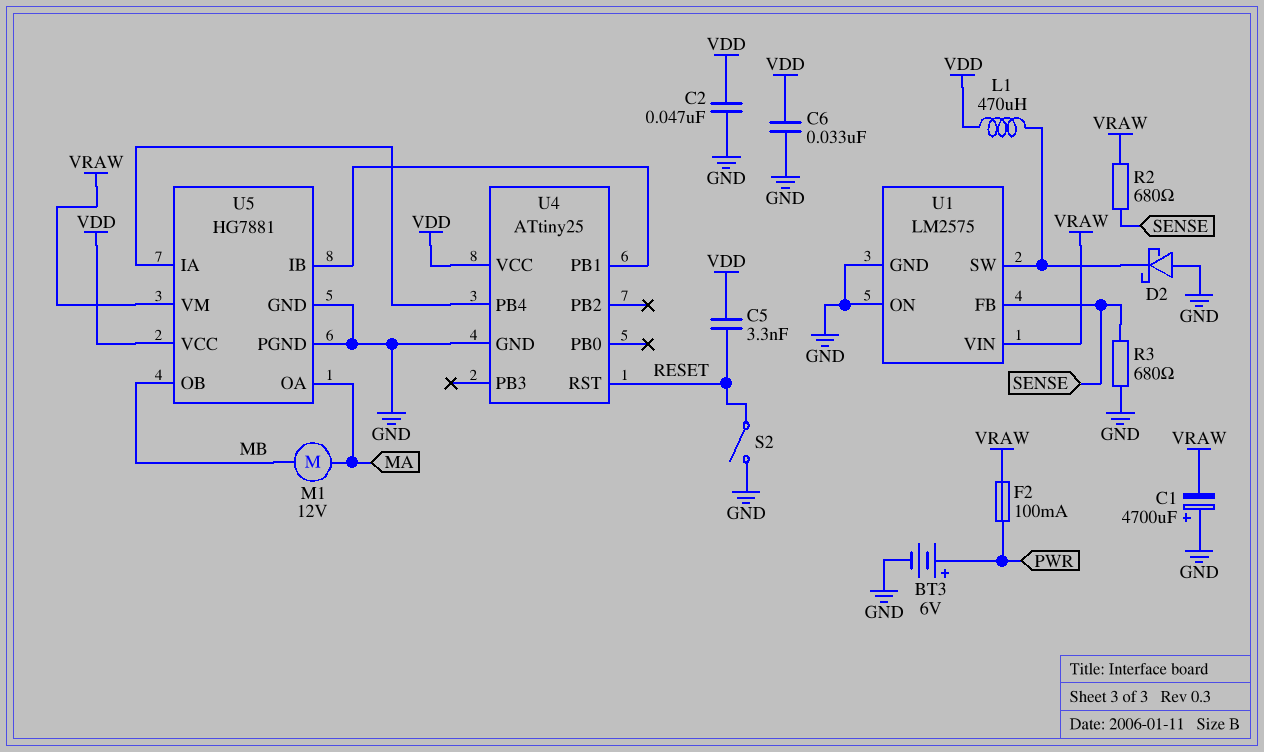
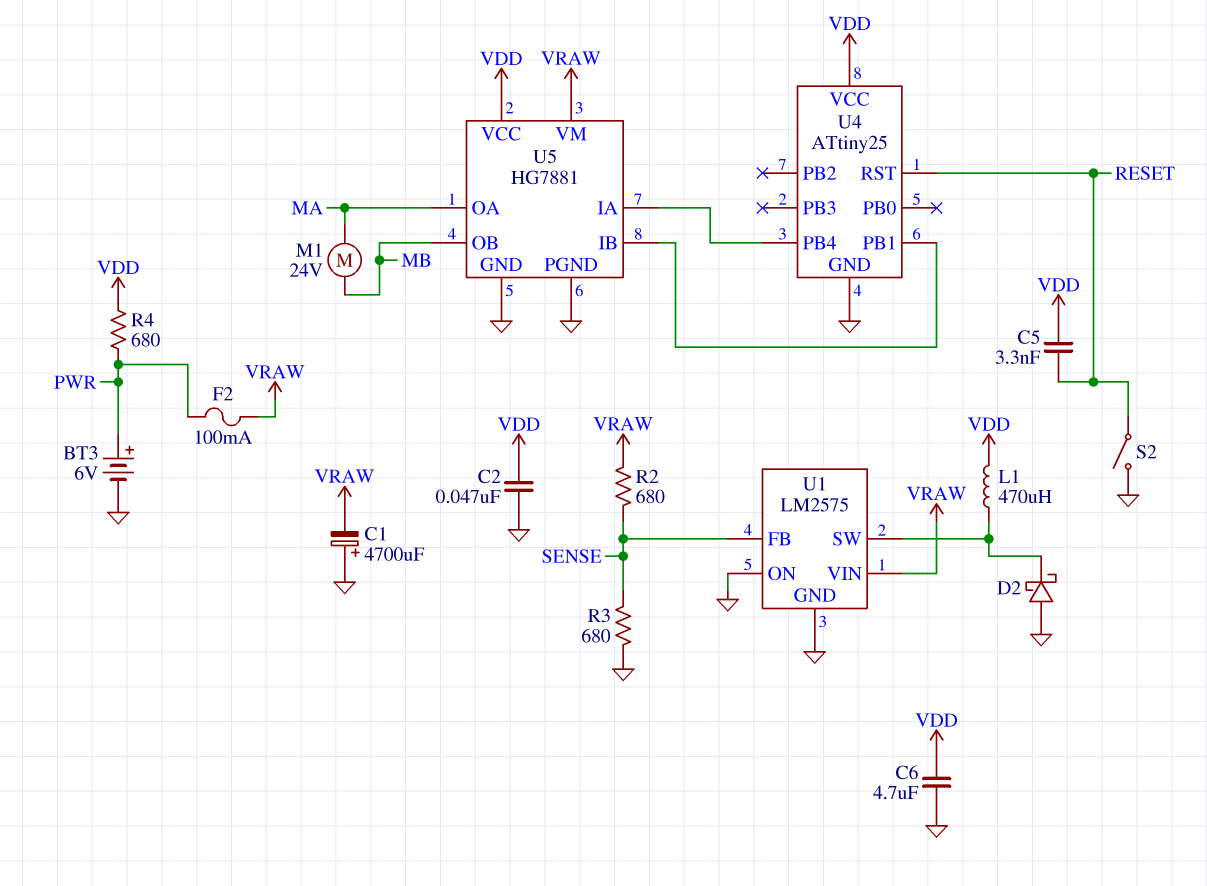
C6: 33nF (GND, VDD) -> 4.7uF (GND, VDD)
M1: motor 12V (MA, MB) -> motor 24V (MA, MB)
R4: none -> 680 (PWR, VDD)

